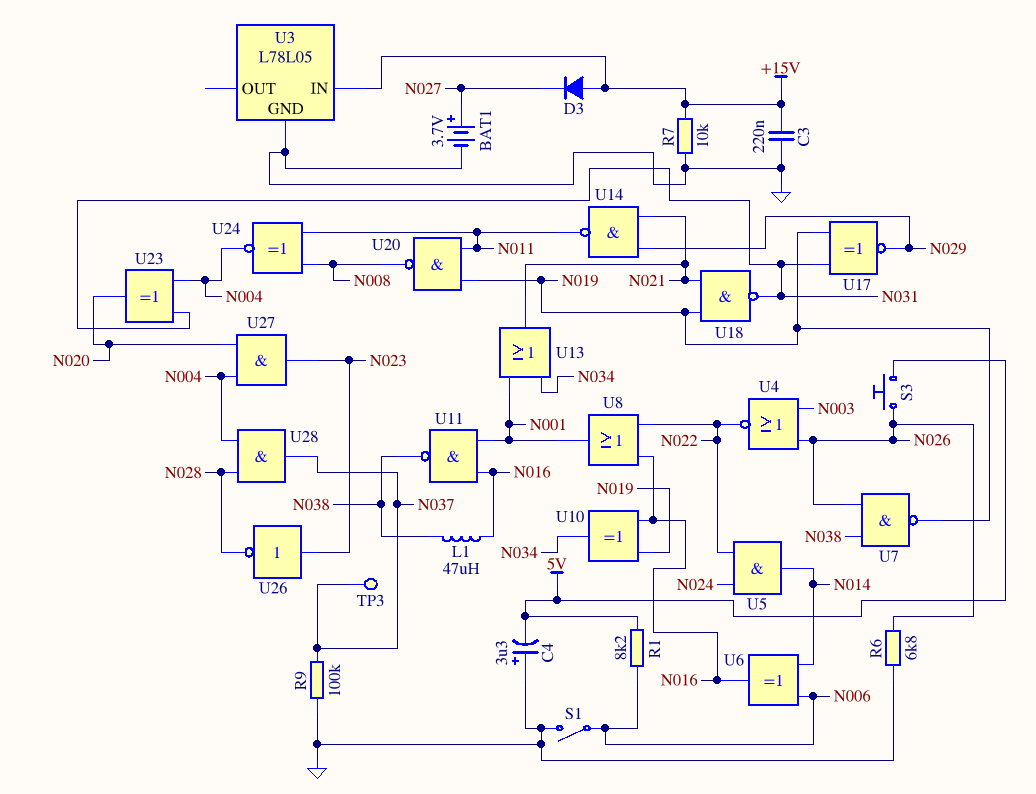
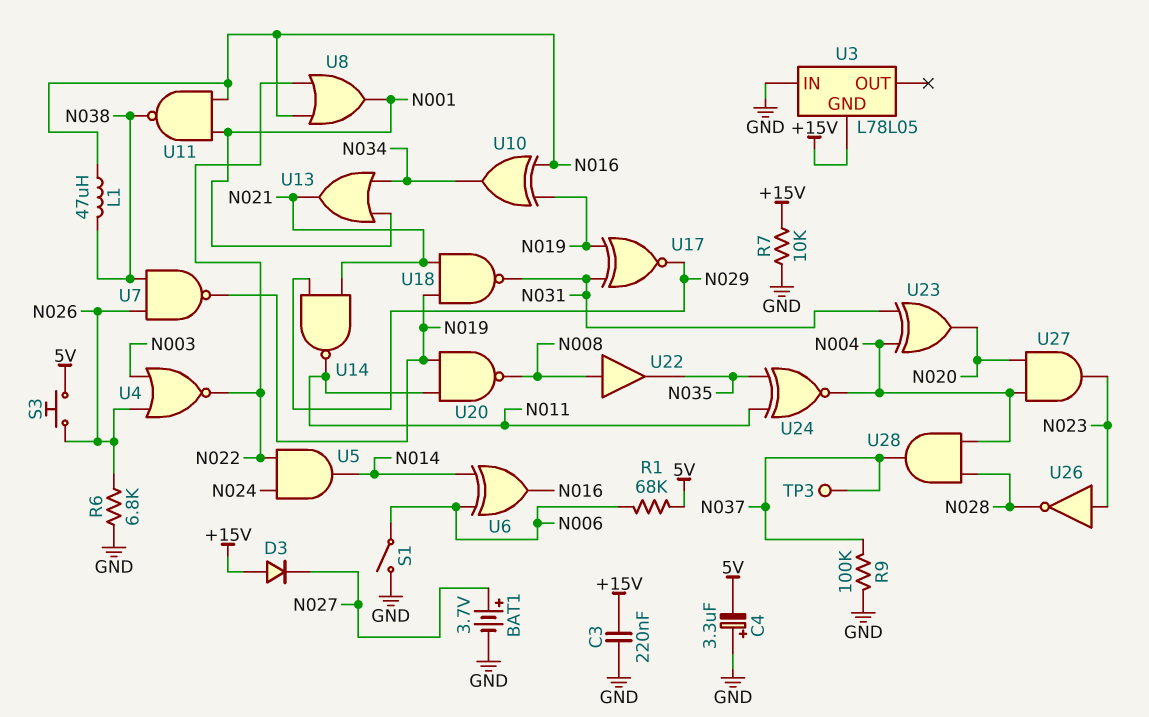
R1: 8.2k (5V, N006) -> 68k (5V, N006)
U3 pin GND: GND -> +15V
U3 pin IN: +15V -> GND
U22: none -> buffer (in N008, out N035)
U24: XNOR (in N008, in N011, out N004) -> XNOR (in N011, in N035, out N004)

